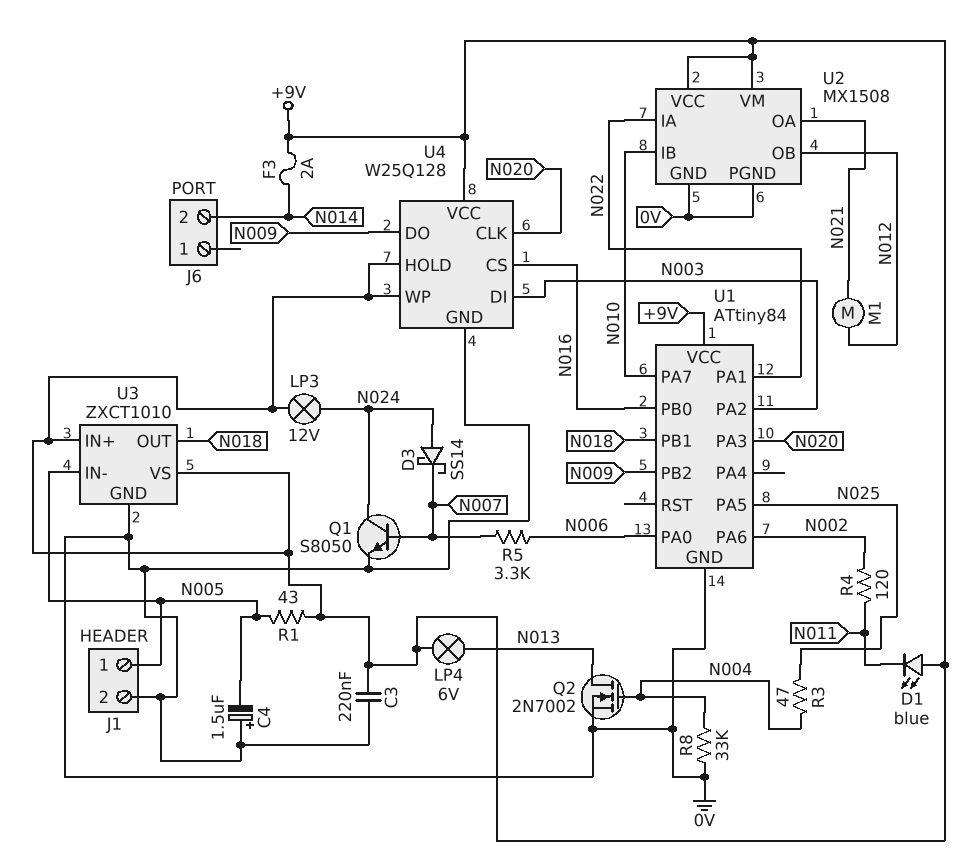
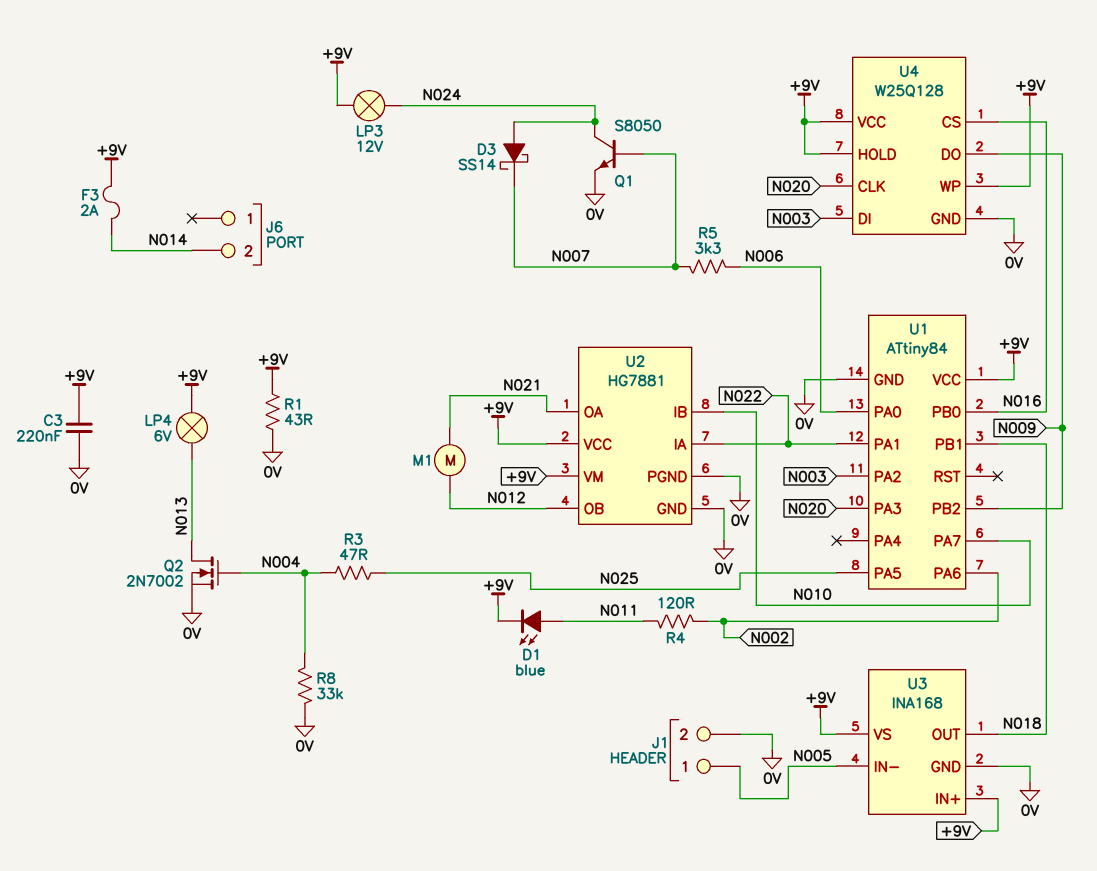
C4: 1.5uF (plus 0V, minus N005) -> none
D1: LED blue (A +9V, K N011) -> LED blue (A N011, K +9V)
R1: 43 (+9V, N005) -> 43 (+9V, 0V)
U2: MX1508 -> HG7881
U3: ZXCT1010 -> INA168

